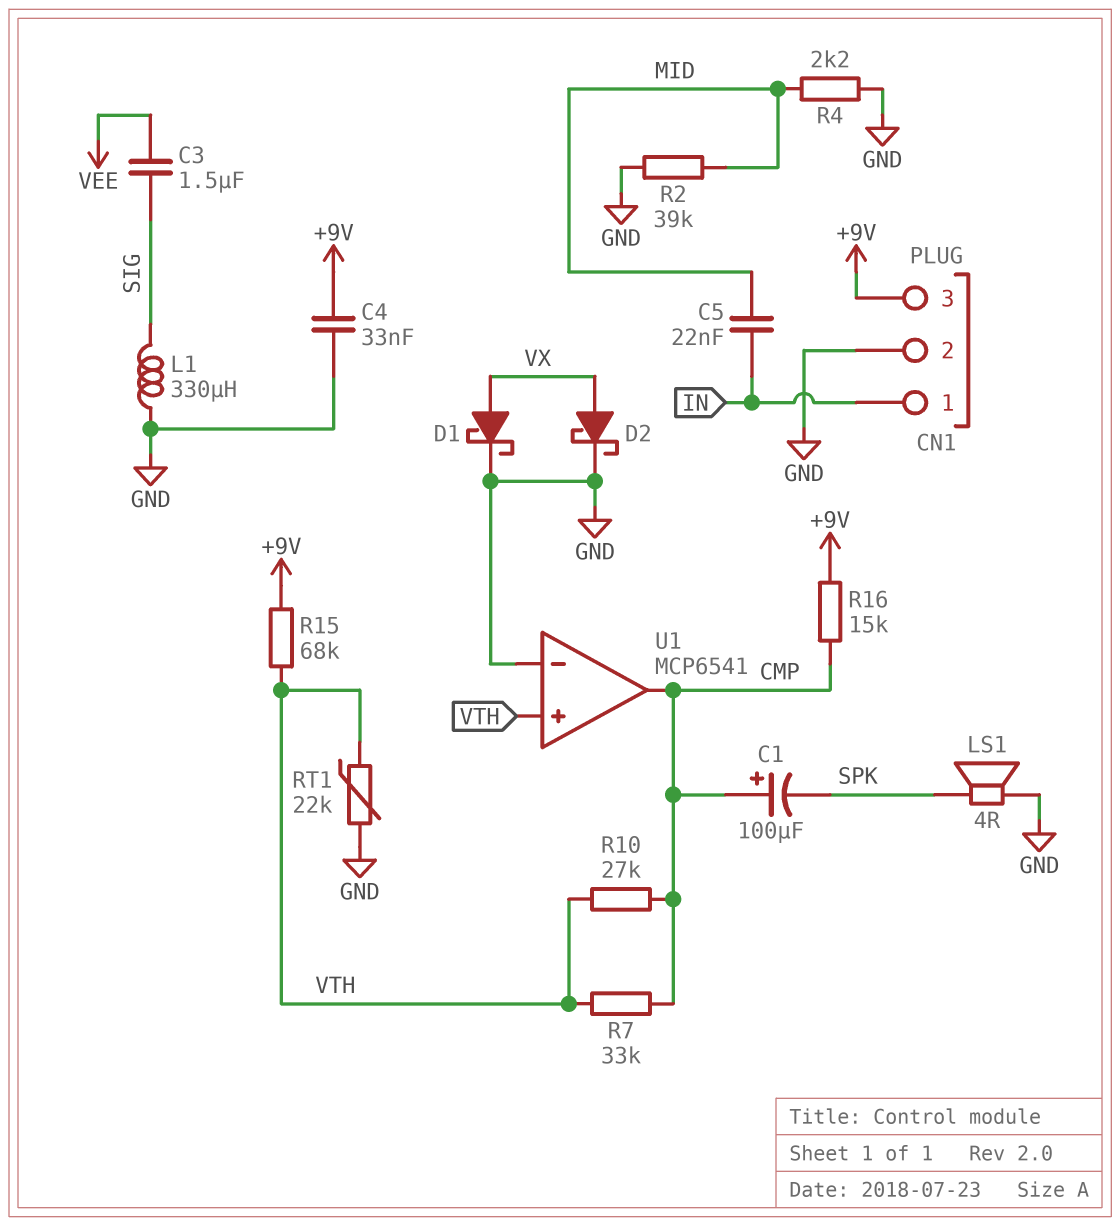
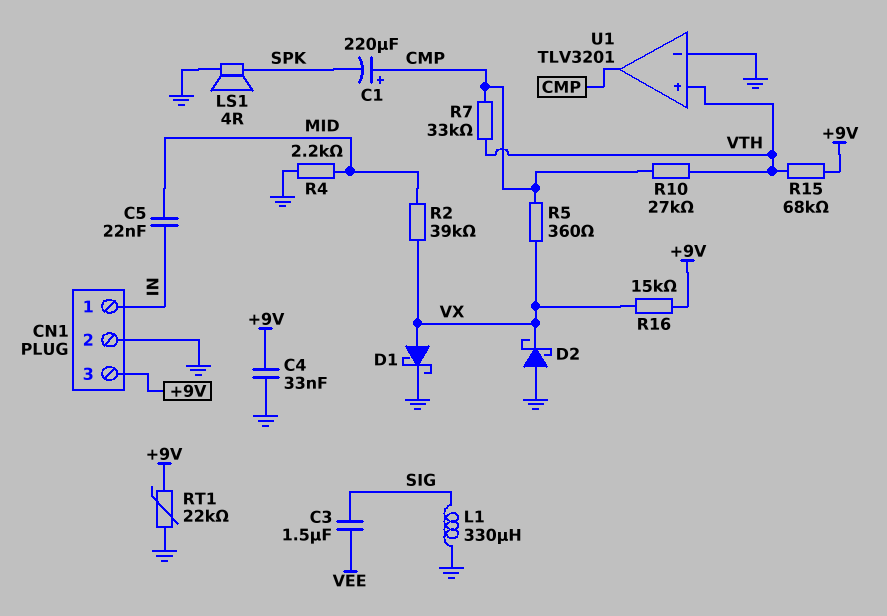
C1: 100uF (plus CMP, minus SPK) -> 220uF (plus CMP, minus SPK)
D2: schottky (A VX, K GND) -> schottky (A GND, K VX)
R2: 39k (GND, MID) -> 39k (MID, VX)
R5: none -> 360 (CMP, VX)
R16: 15k (+9V, CMP) -> 15k (+9V, VX)
RT1: 22k (GND, VTH) -> 22k (+9V, GND)
U1: MCP6541 -> TLV3201

